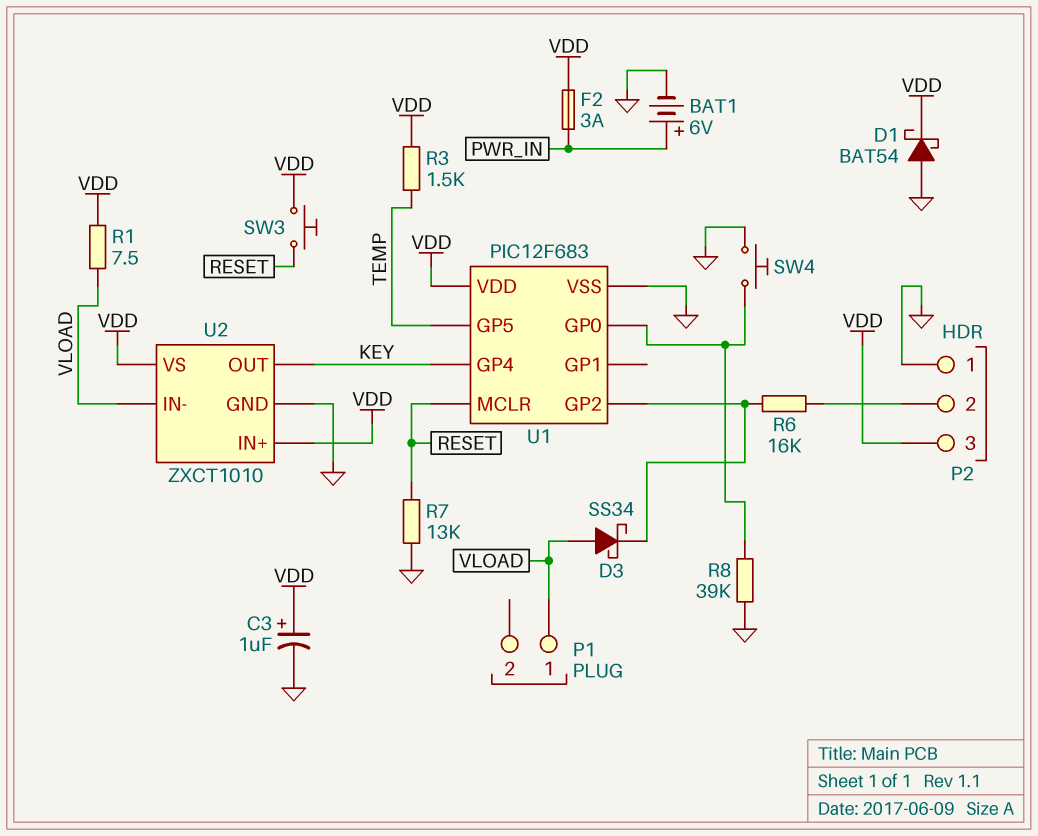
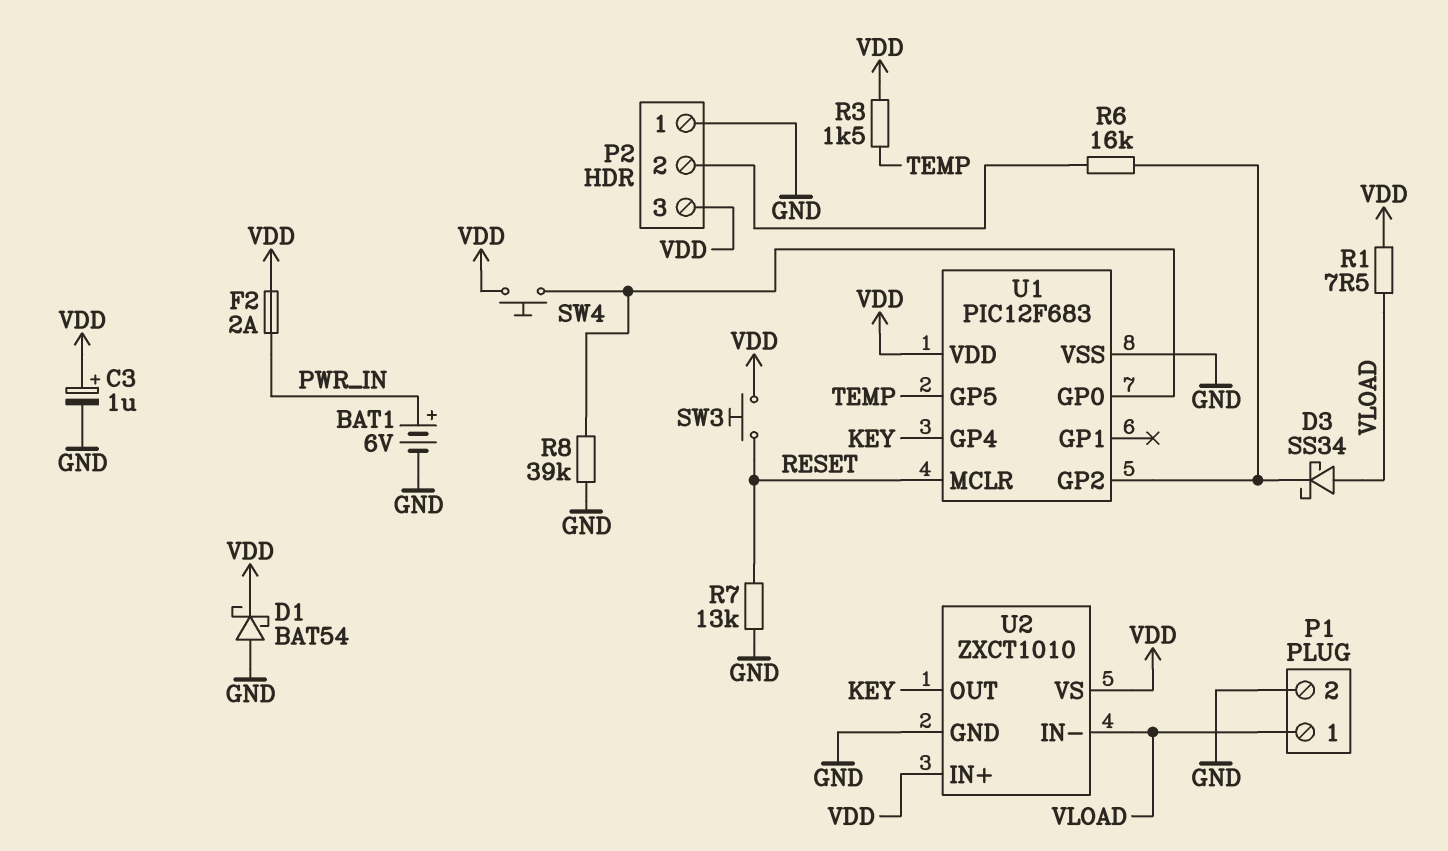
F2: 3A (PWR_IN, VDD) -> 2A (PWR_IN, VDD)
P1 pin 2: none -> GND
SW4: button (GND, U1/GP0) -> button (U1/GP0, VDD)

